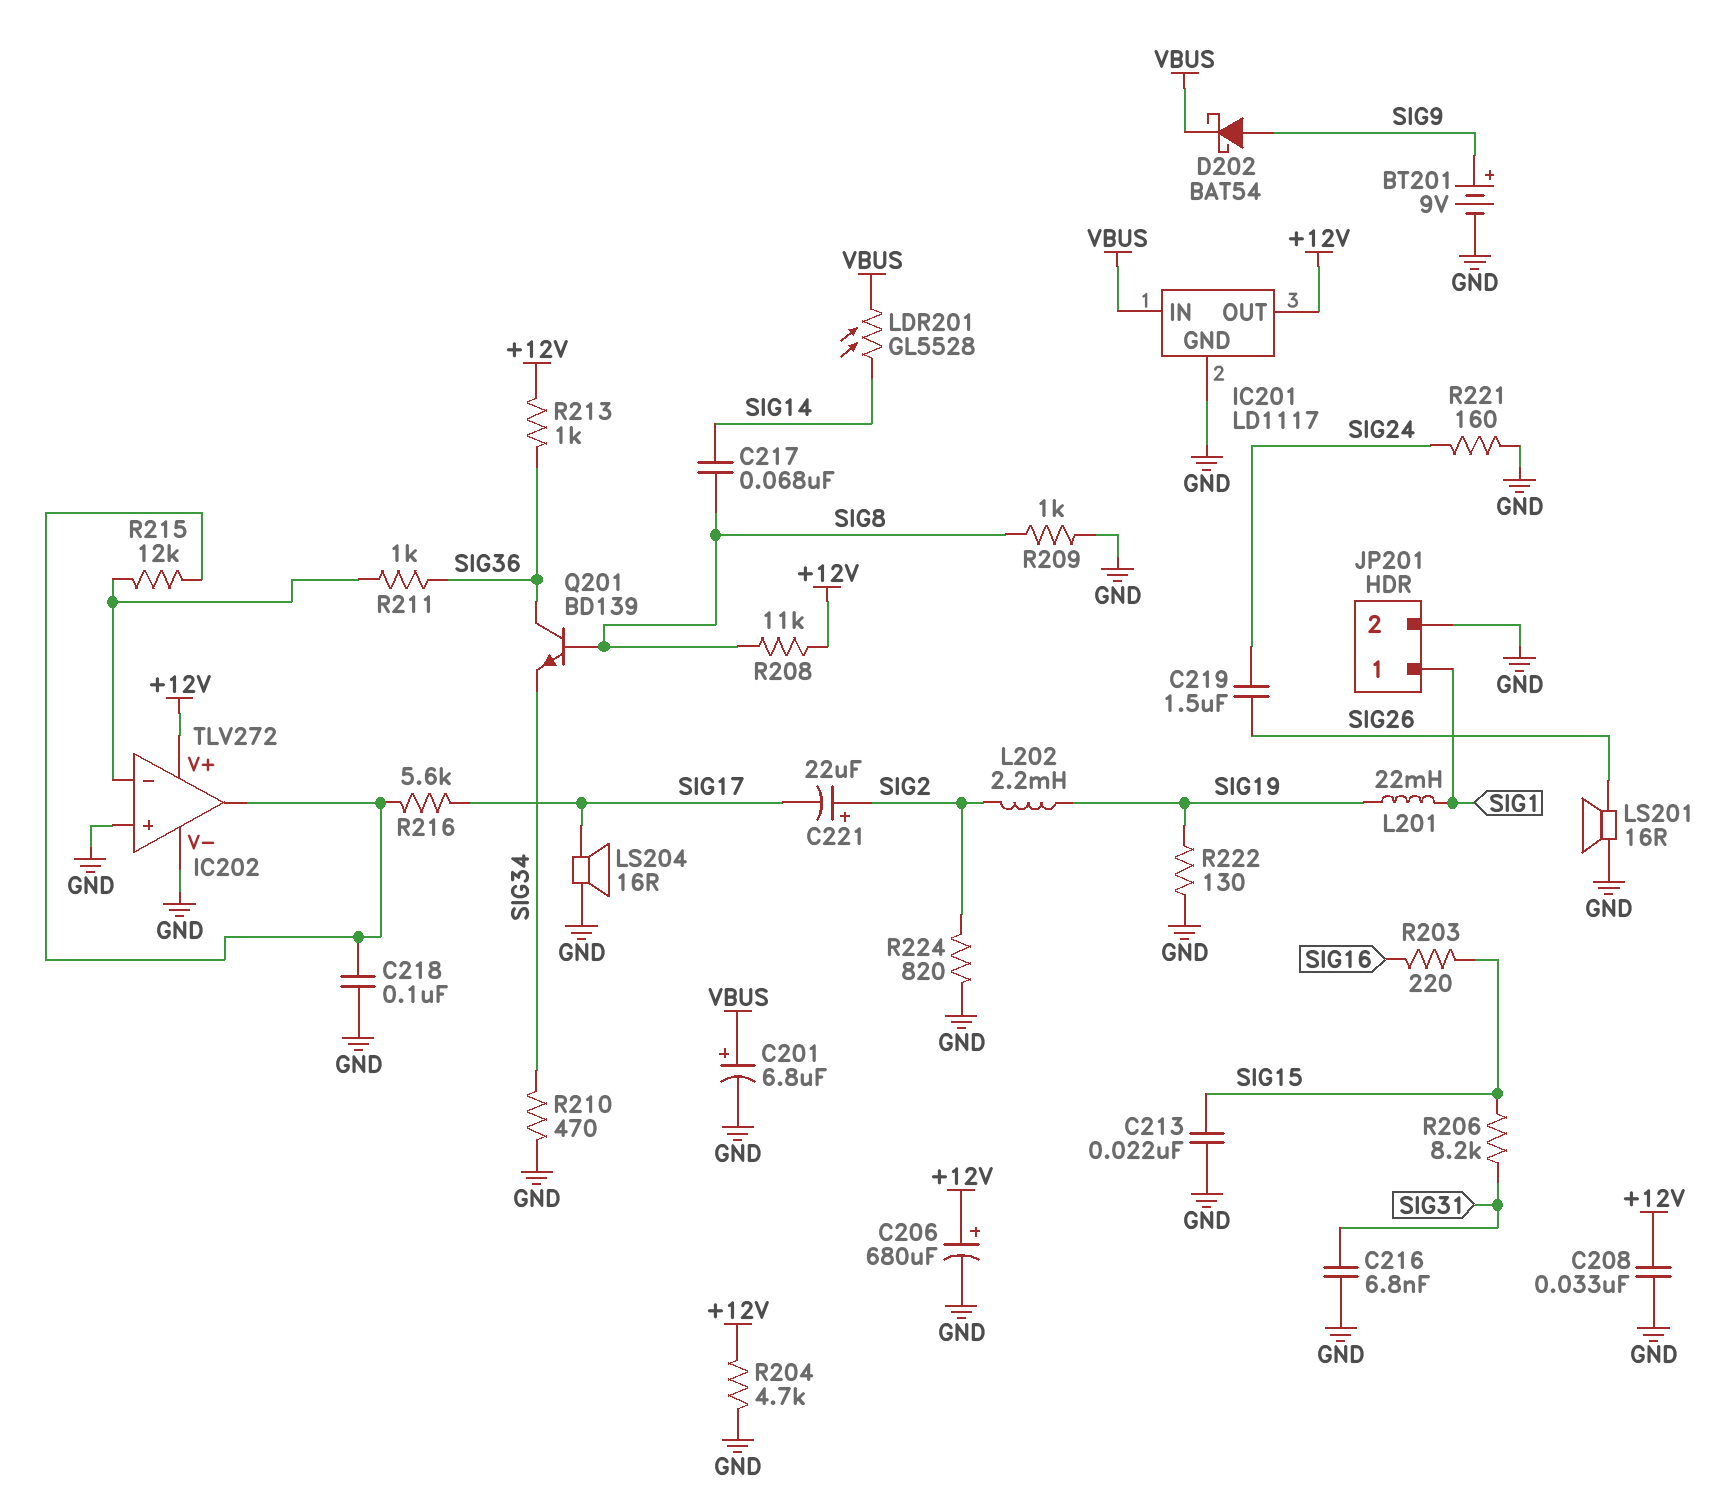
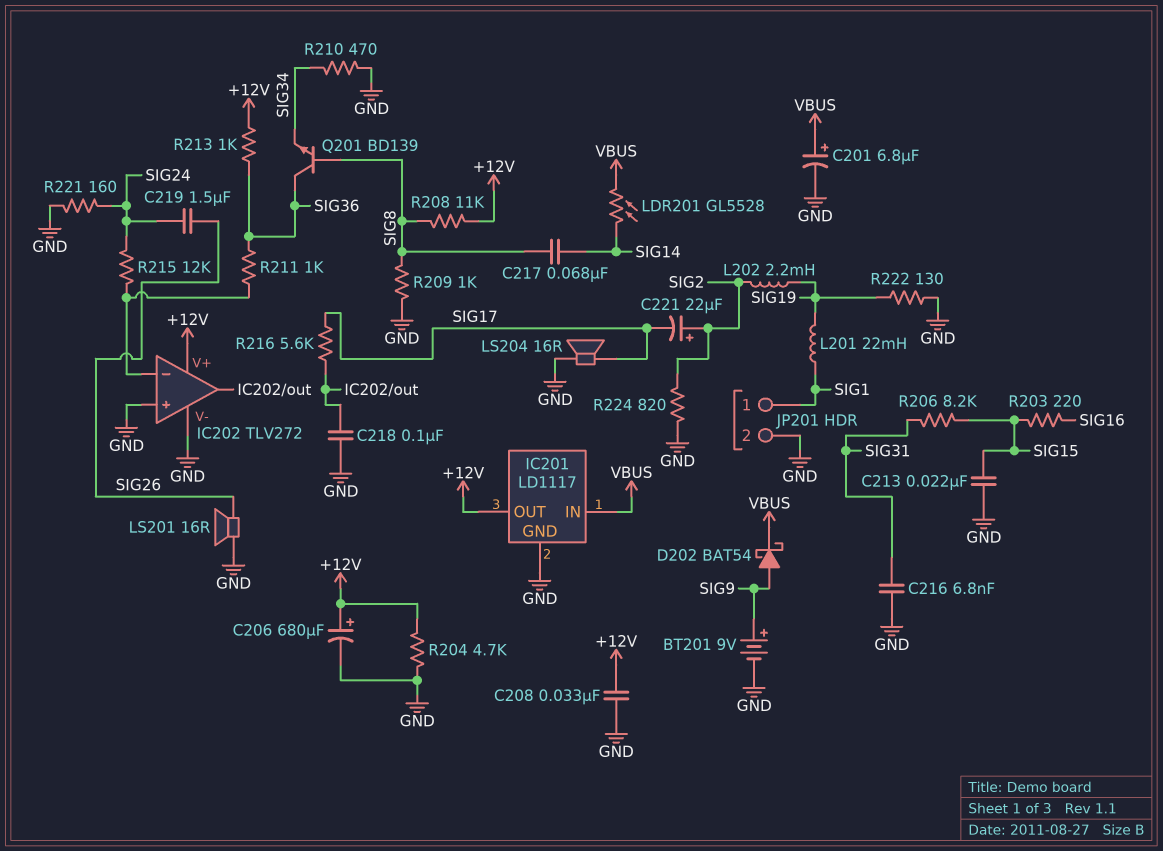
R215: 12k (IC202/in-, IC202/out) -> 12k (IC202/in-, SIG24)

